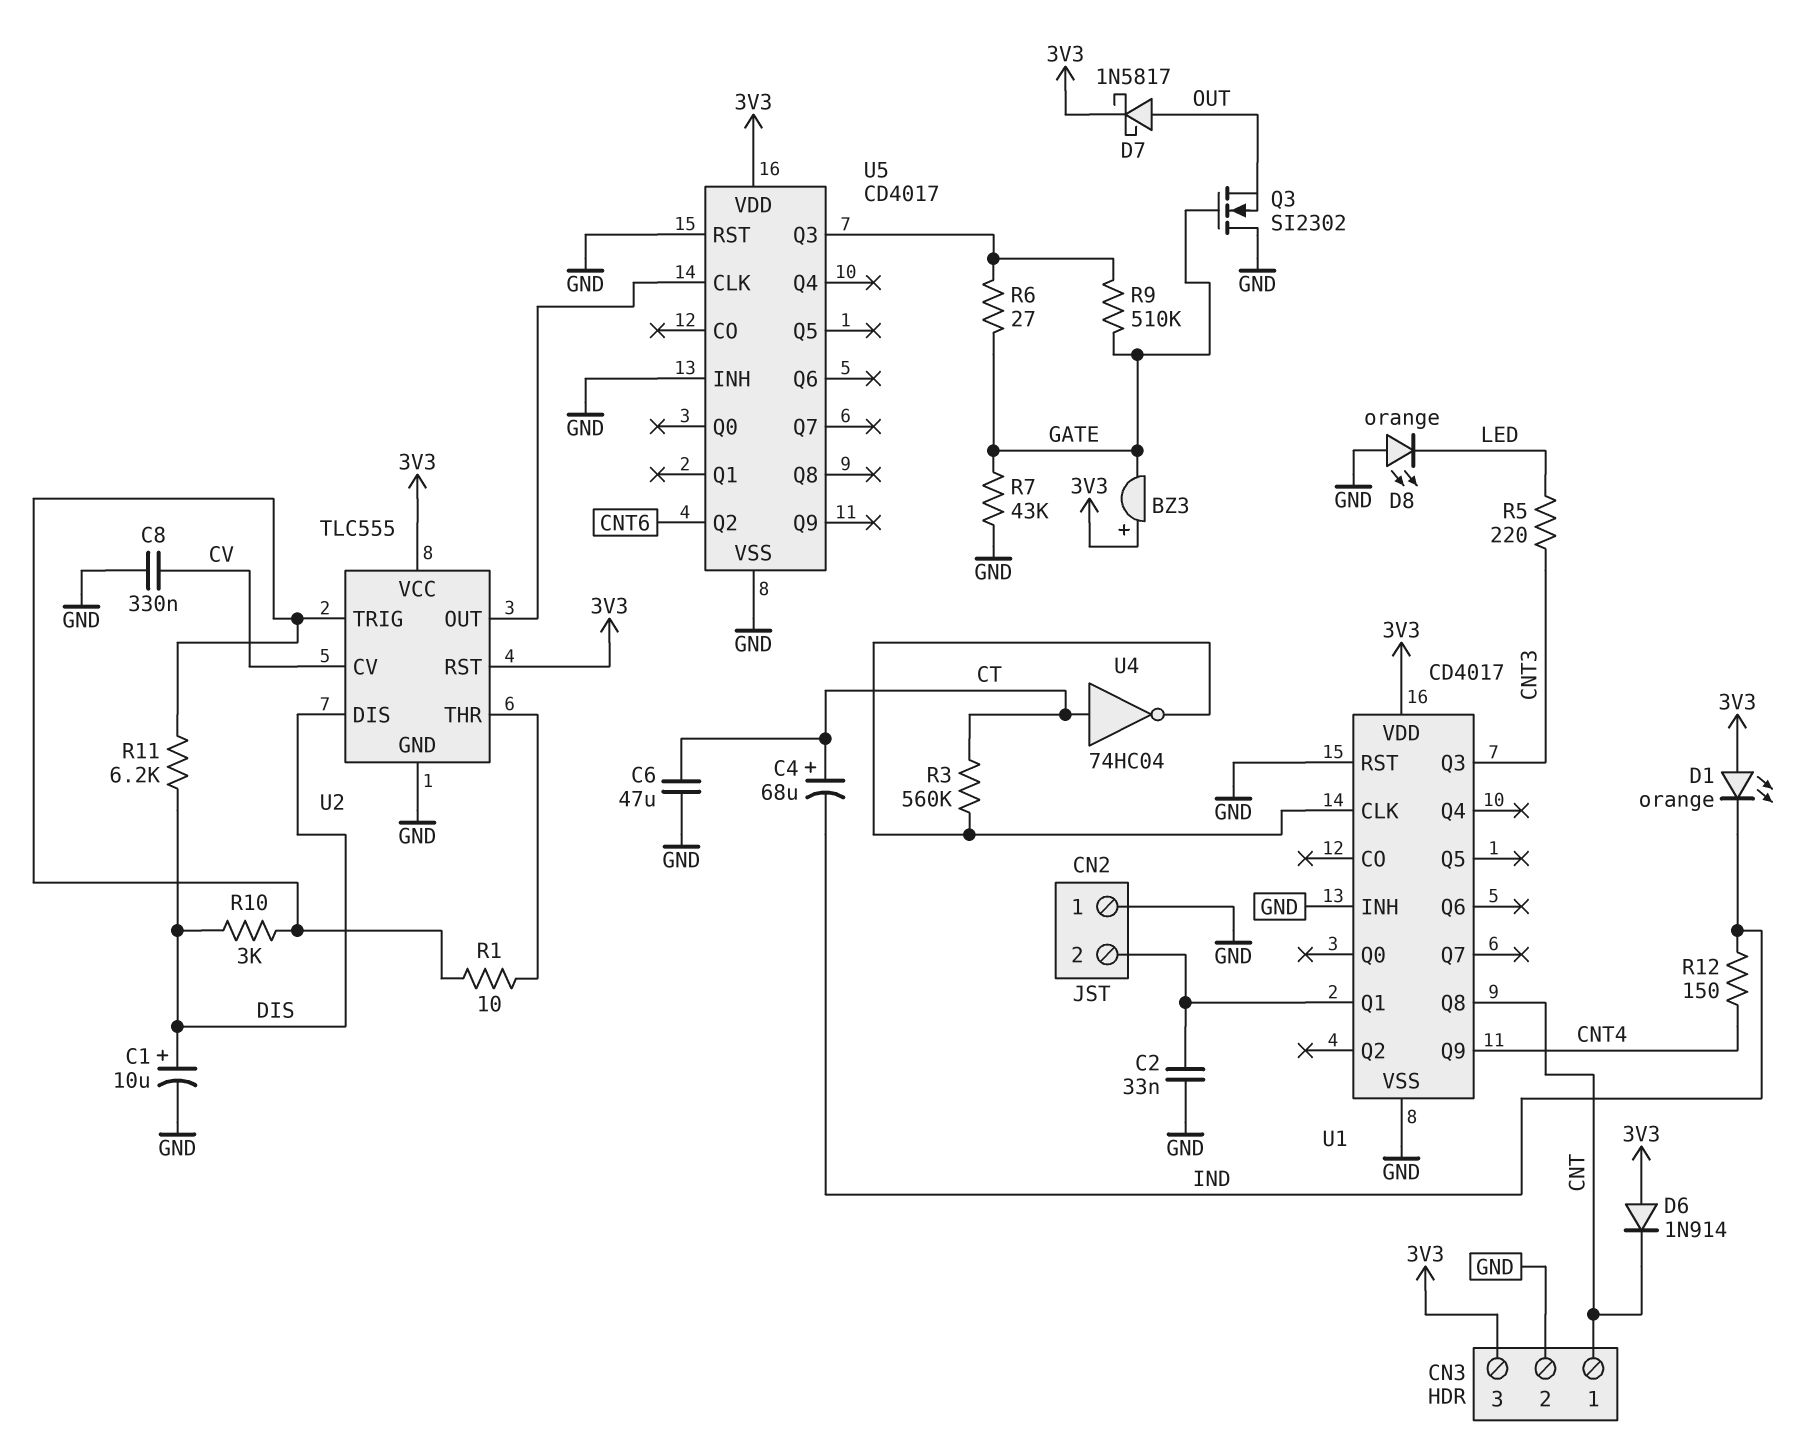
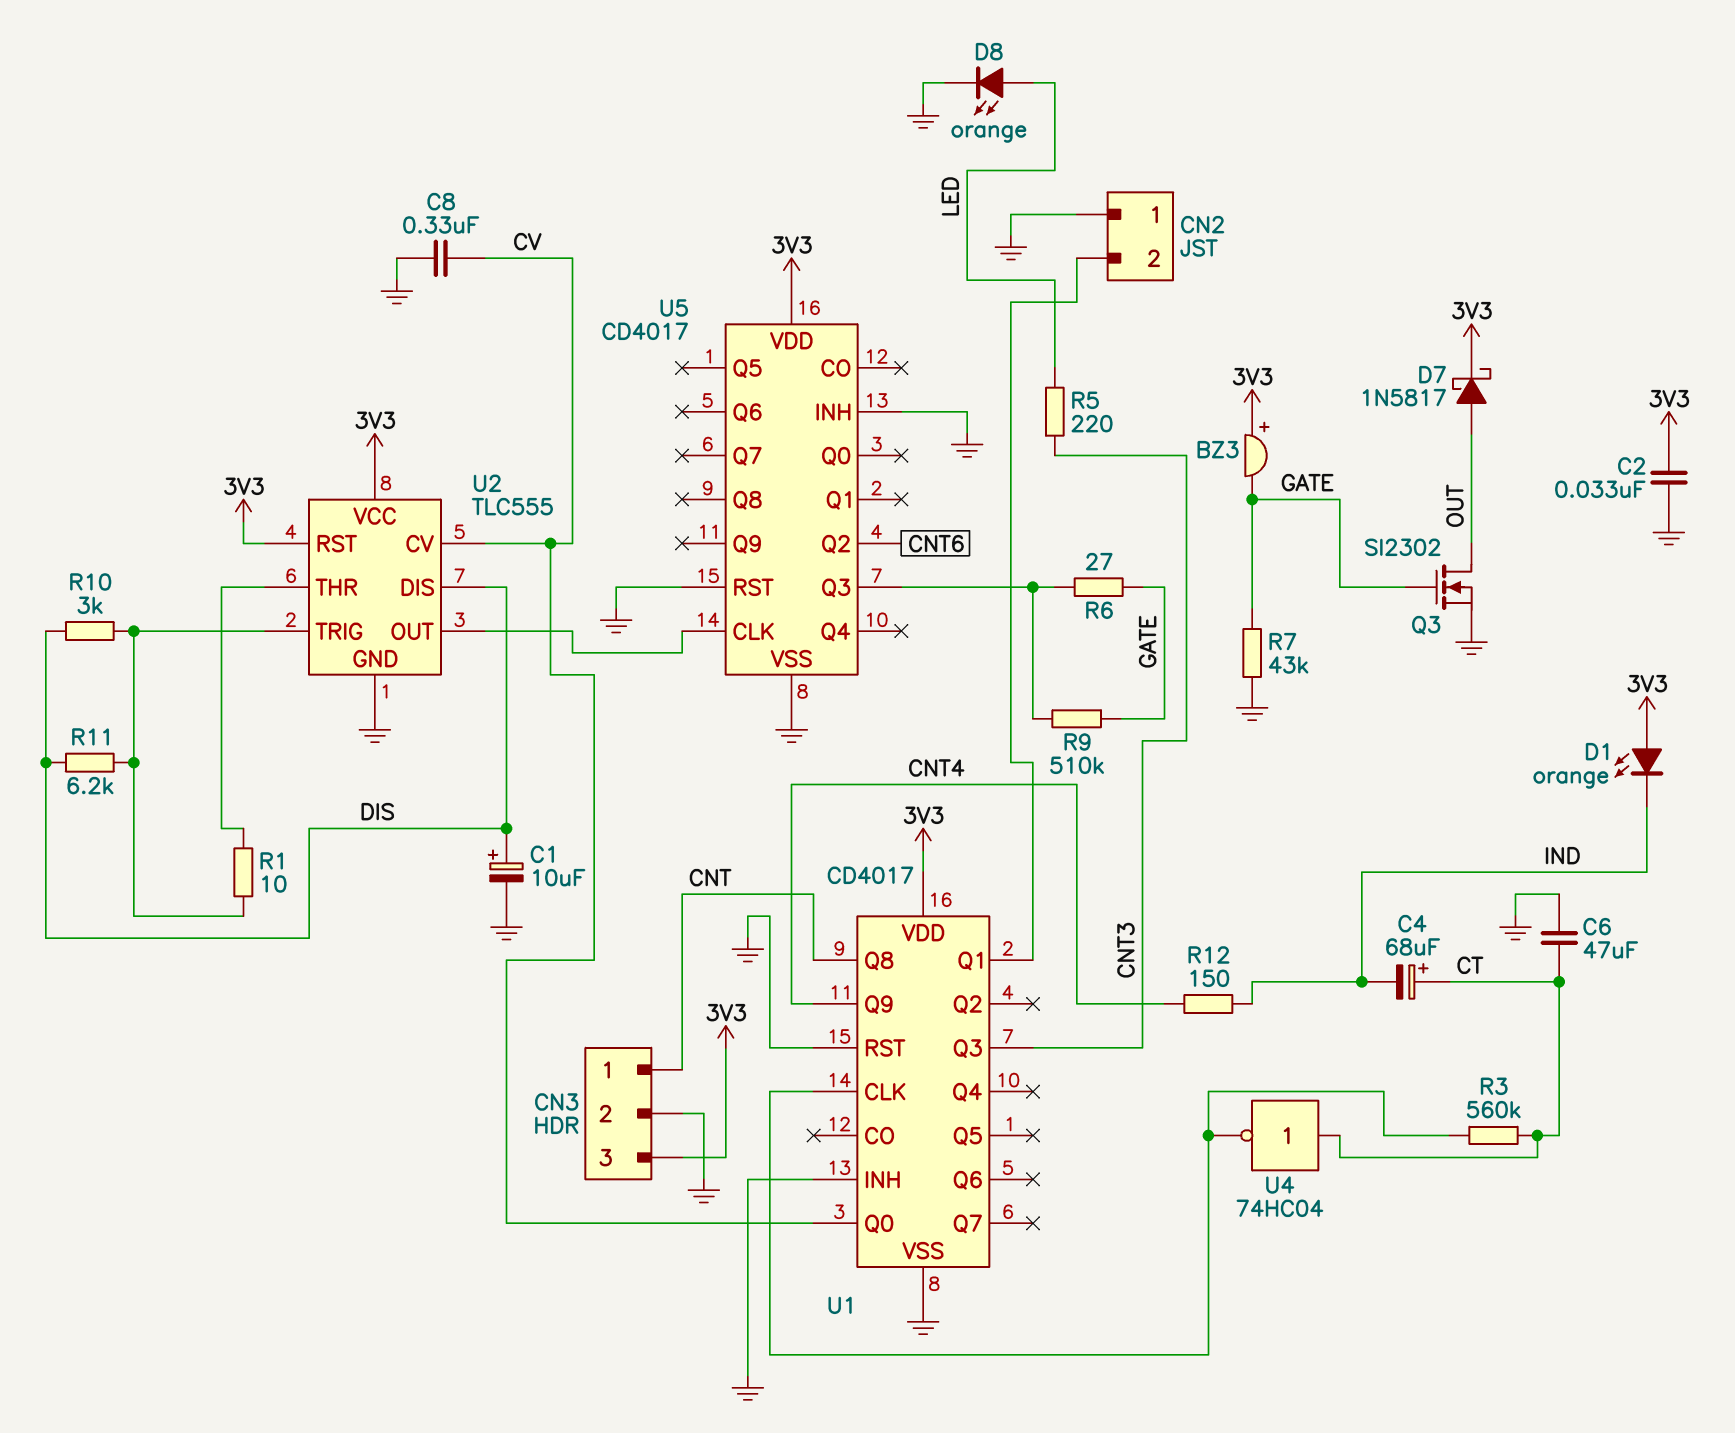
C2: 33nF (CN2/2, GND) -> 33nF (3V3, GND)
D6: diode 1N914 (A 3V3, K CNT) -> none
D8: LED orange (A GND, K LED) -> LED orange (A LED, K GND)
Q3: NMOS SI2302 (G GATE, D GND, S OUT) -> NMOS SI2302 (G GATE, D OUT, S GND)
U1 pin Q0: none -> CV

